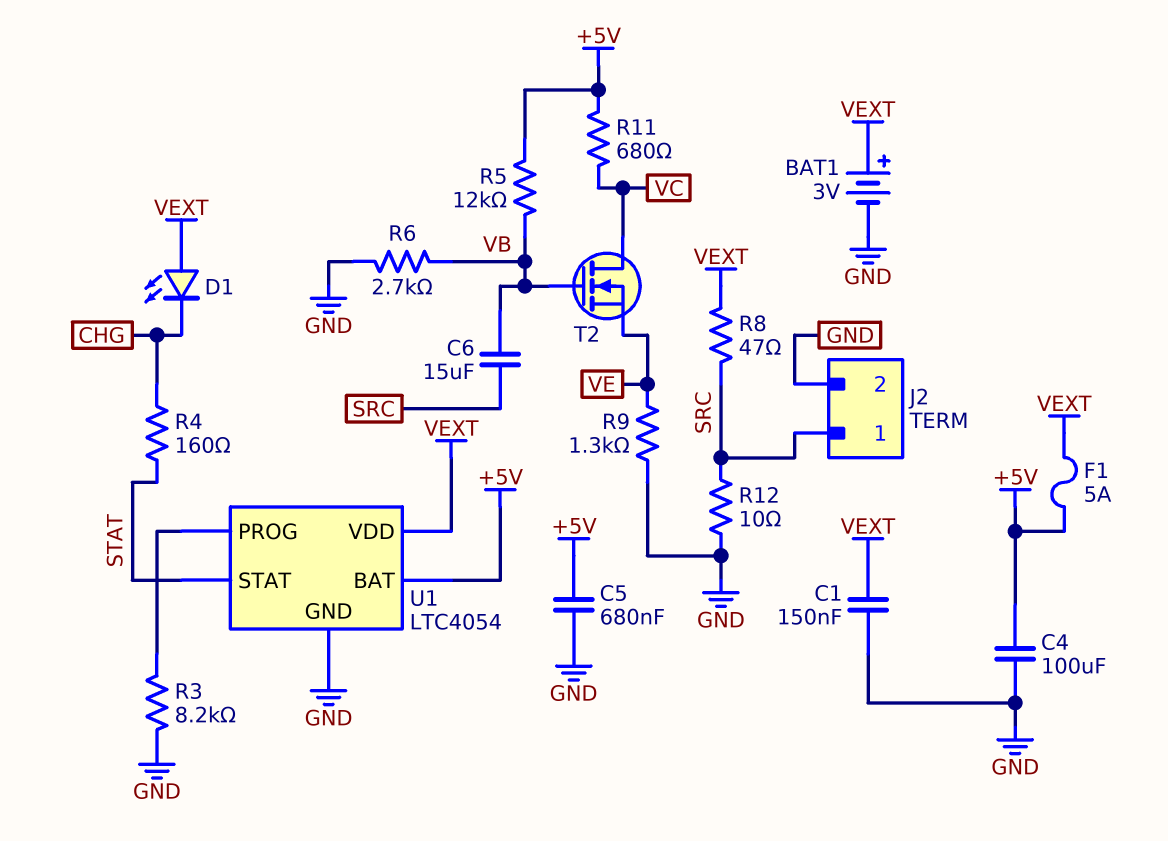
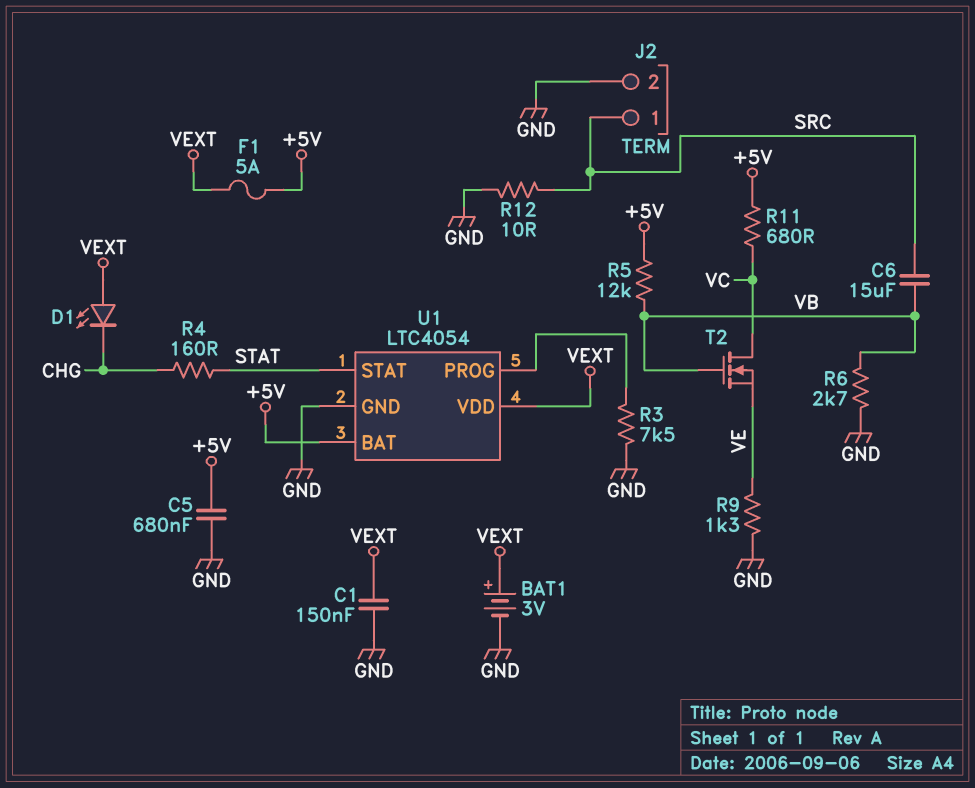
C4: 100uF (+5V, GND) -> none
R3: 8.2k (GND, U1/PROG) -> 7.5k (GND, U1/PROG)
R8: 47 (SRC, VEXT) -> none

